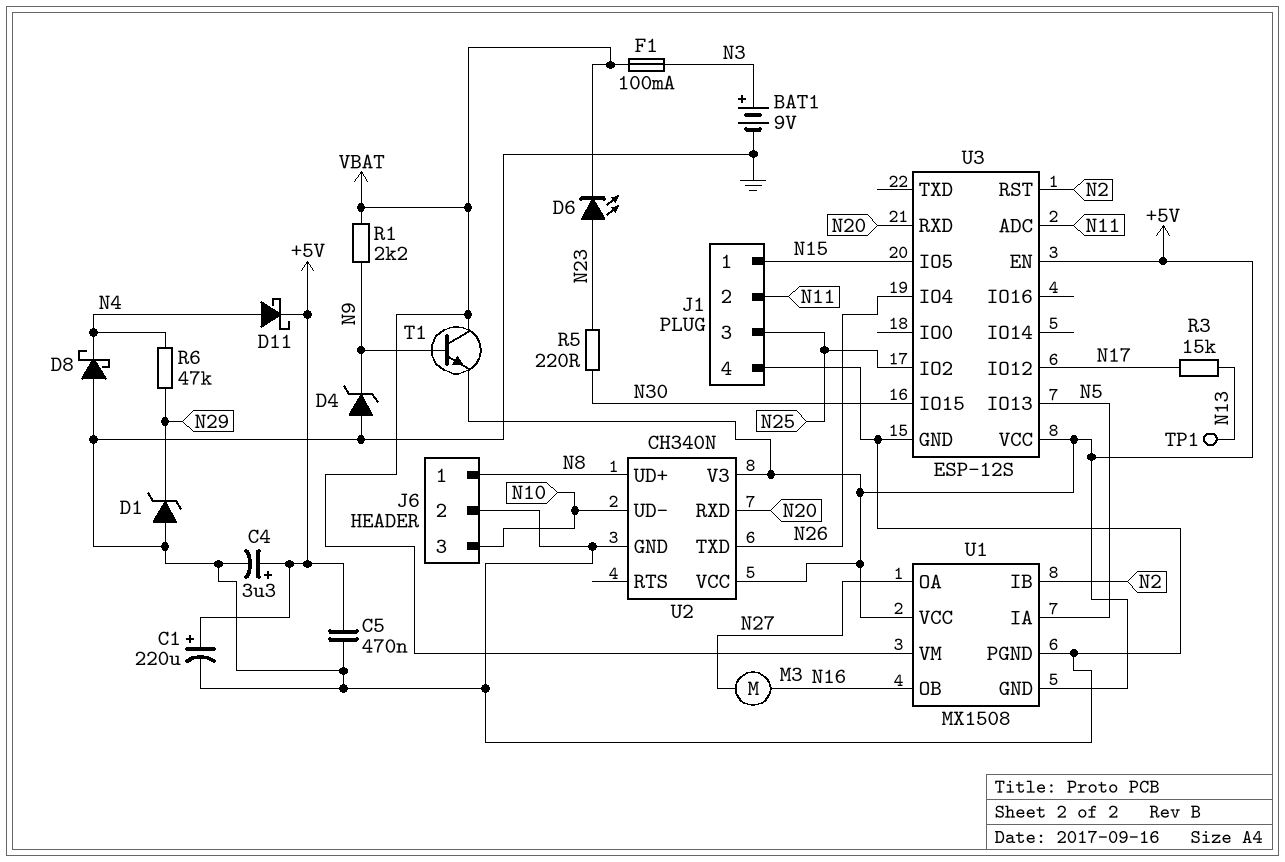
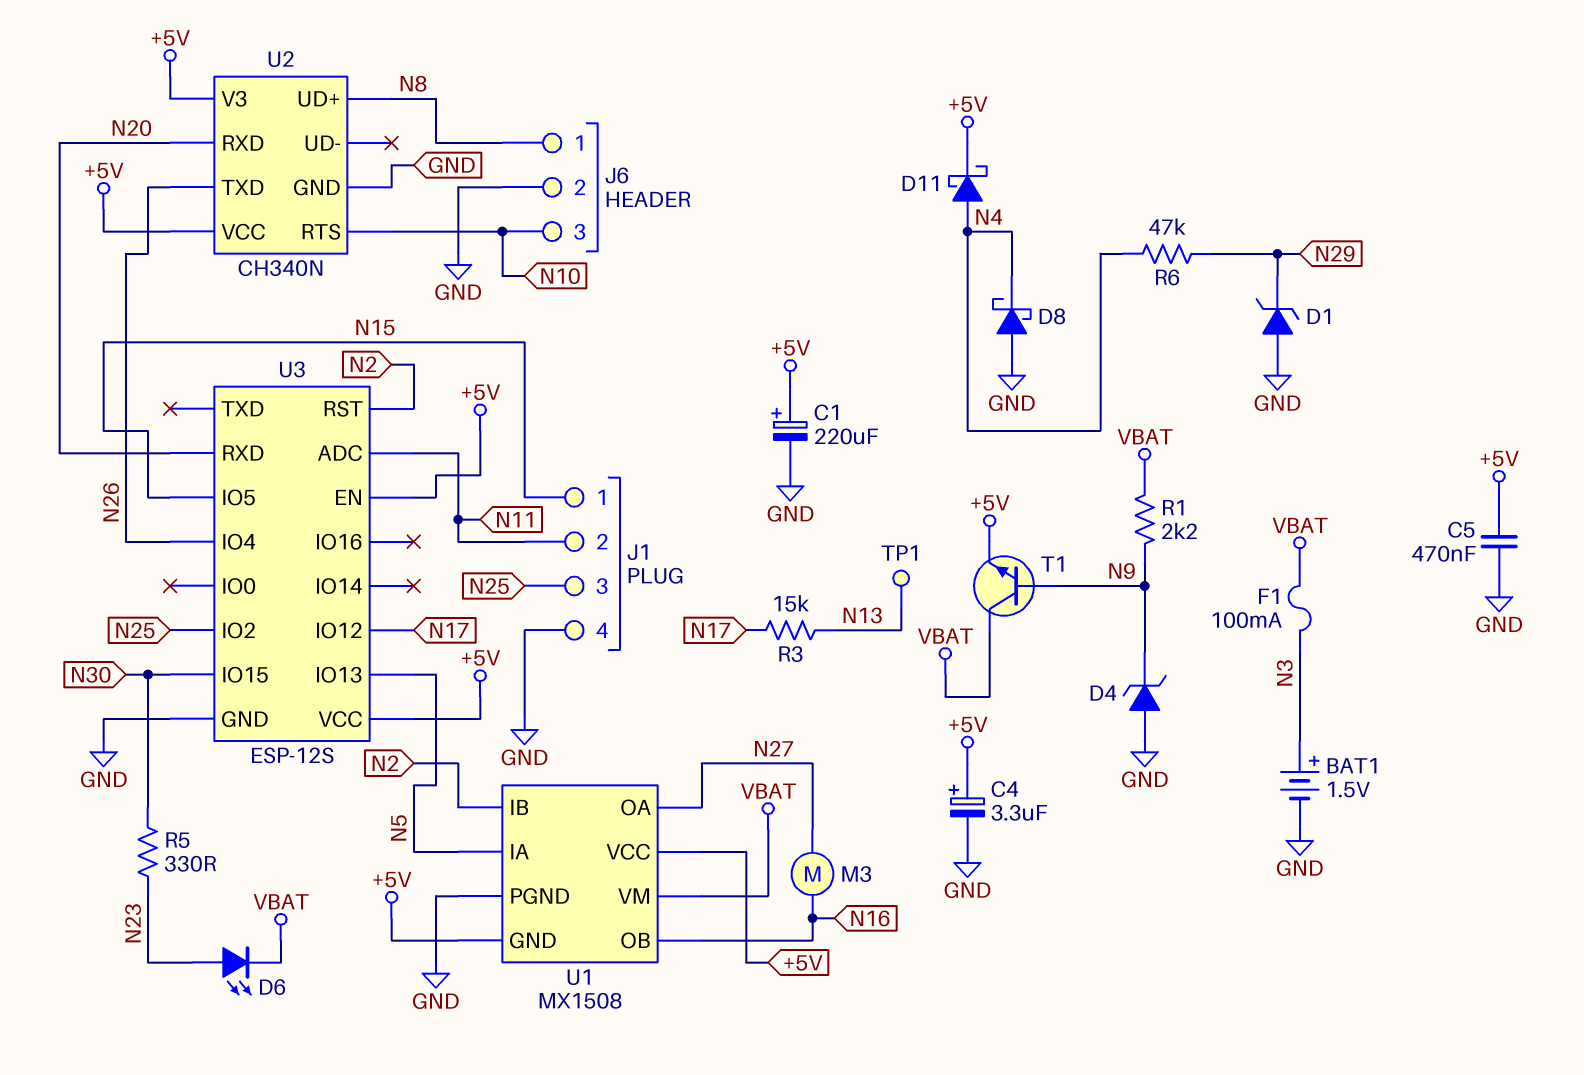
BAT1: 9V (plus N3, minus GND) -> 1.5V (plus N3, minus GND)
R5: 220 (N23, N30) -> 330 (N23, N30)
U2 pin RTS: none -> N10
U2 pin UD-: N10 -> none

